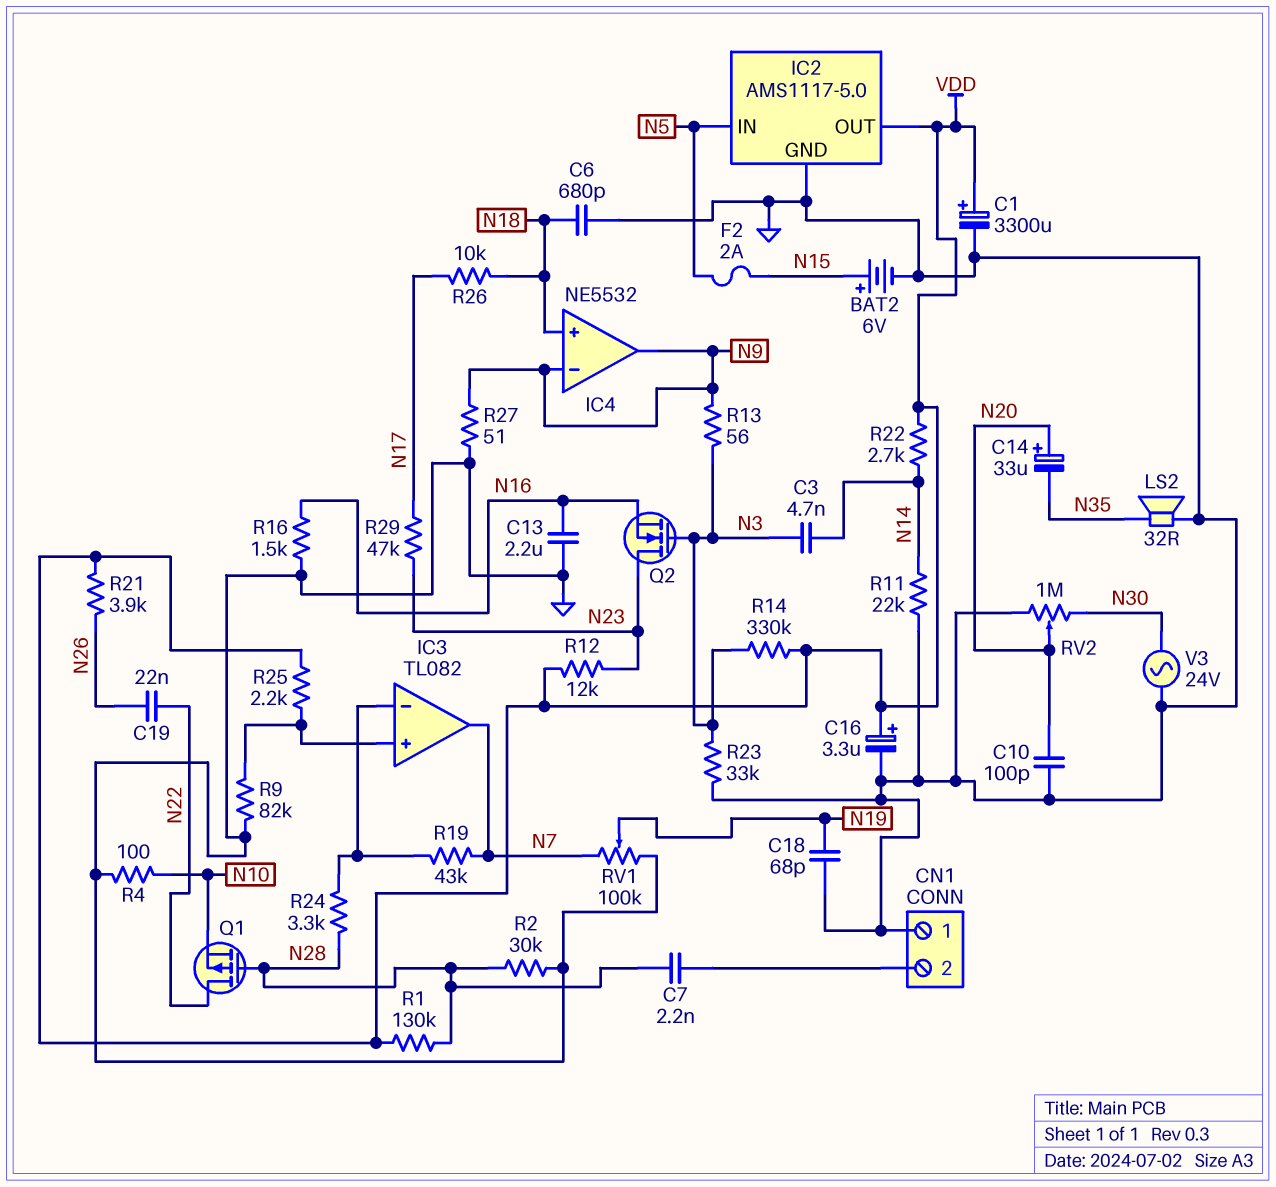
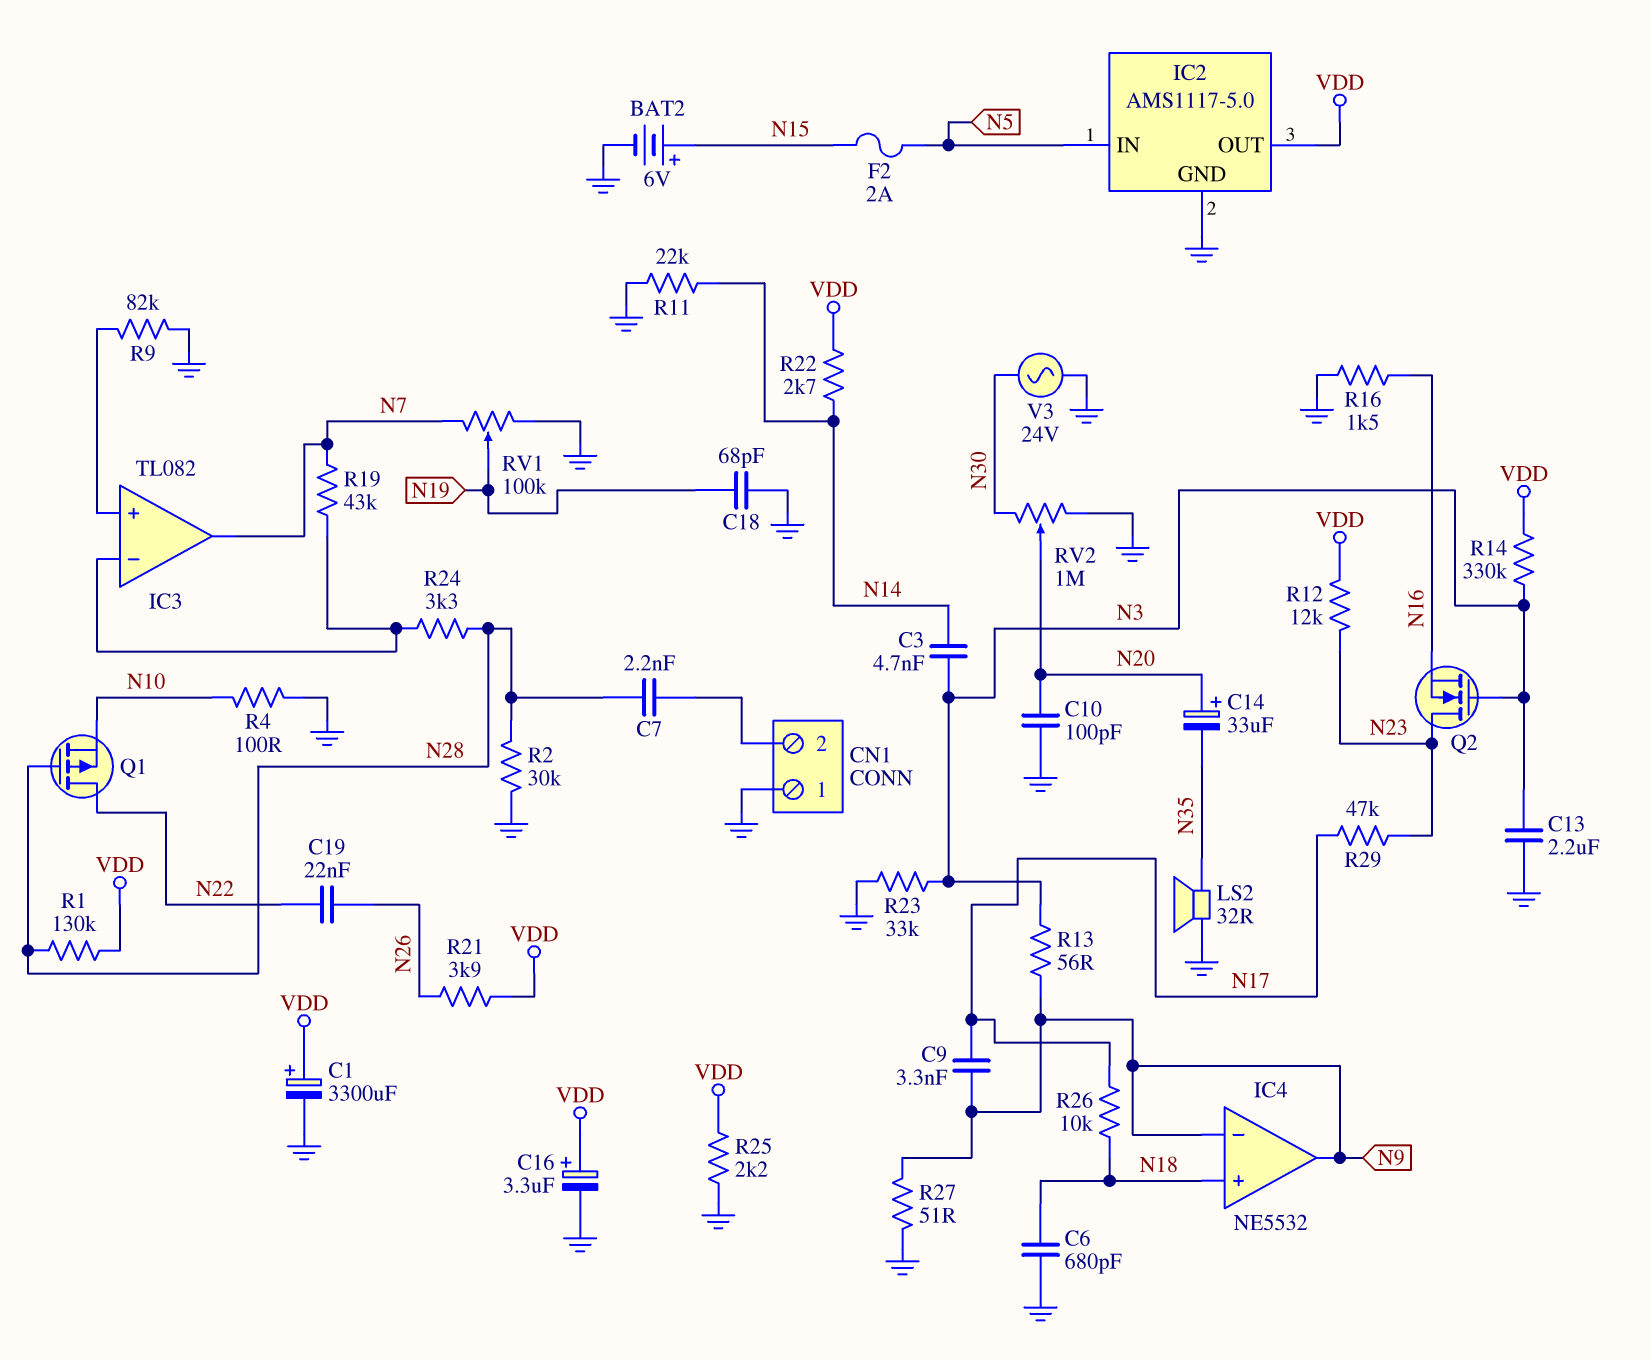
C9: none -> 3.3nF (N9, N17)
C13: 2.2uF (GND, N16) -> 2.2uF (GND, N3)
R25: 2.2k (IC3/in+, VDD) -> 2.2k (GND, VDD)

